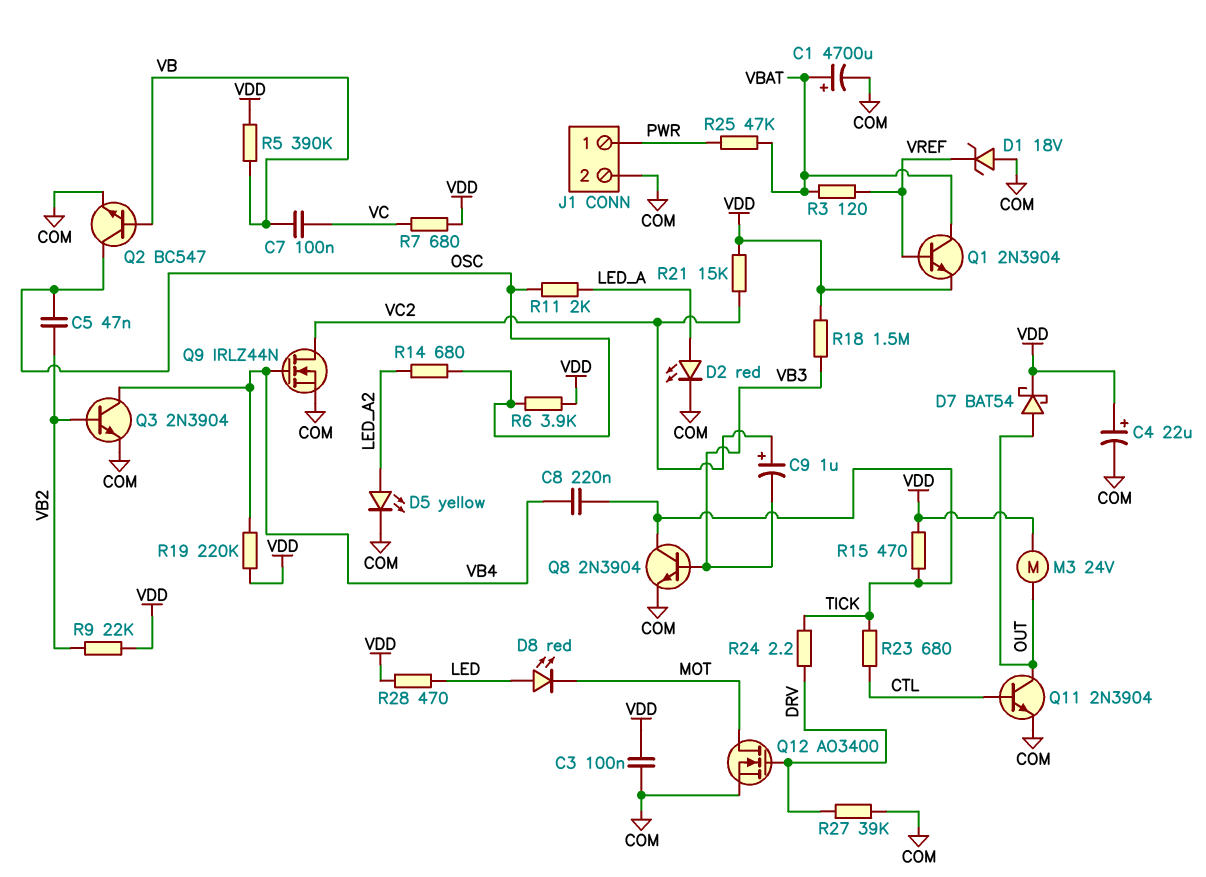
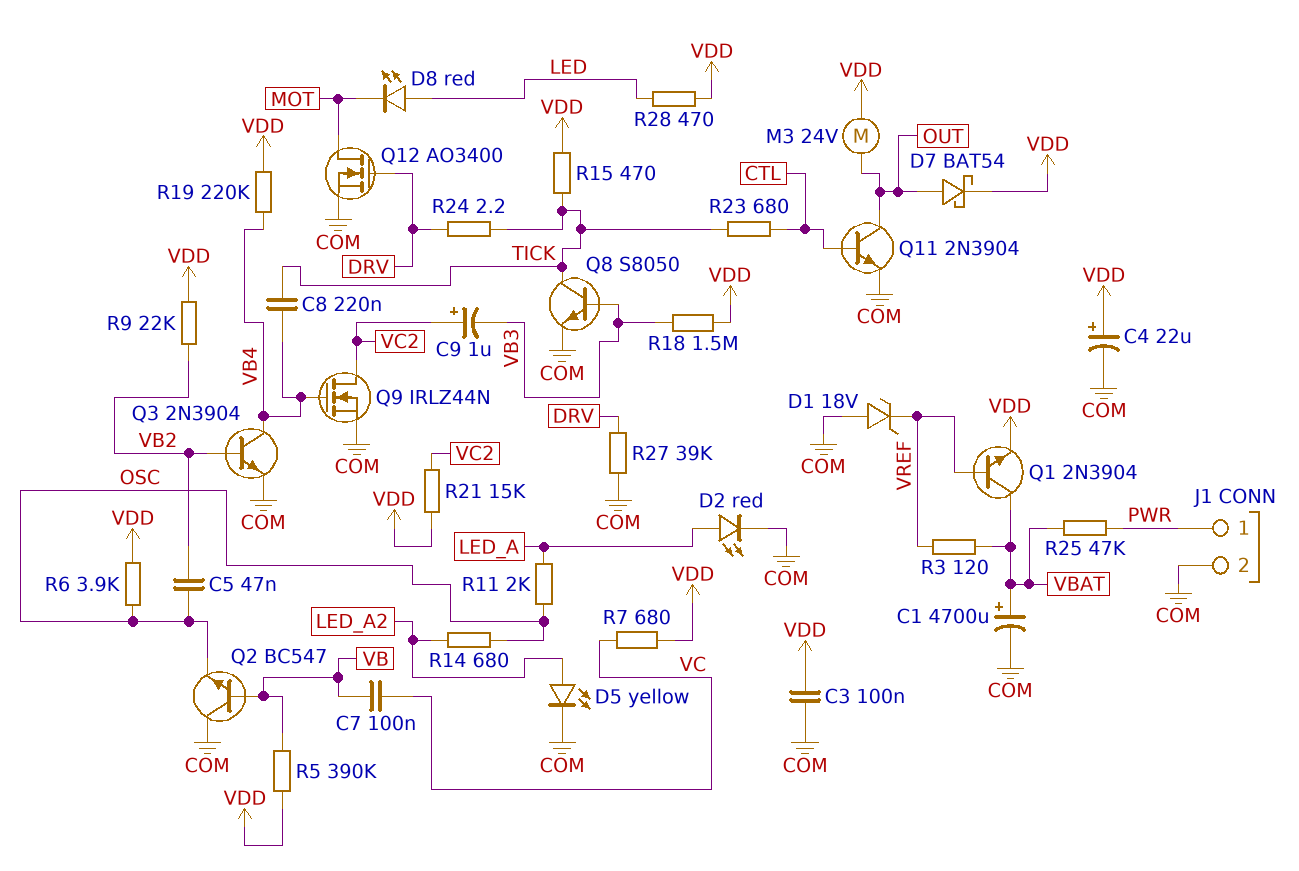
Q2: NPN BC547 (B VB, C OSC, E COM) -> NPN BC547 (B VB, C COM, E OSC)
Q8: NPN 2N3904 (B VB3, C TICK, E COM) -> NPN S8050 (B VB3, C TICK, E COM)

